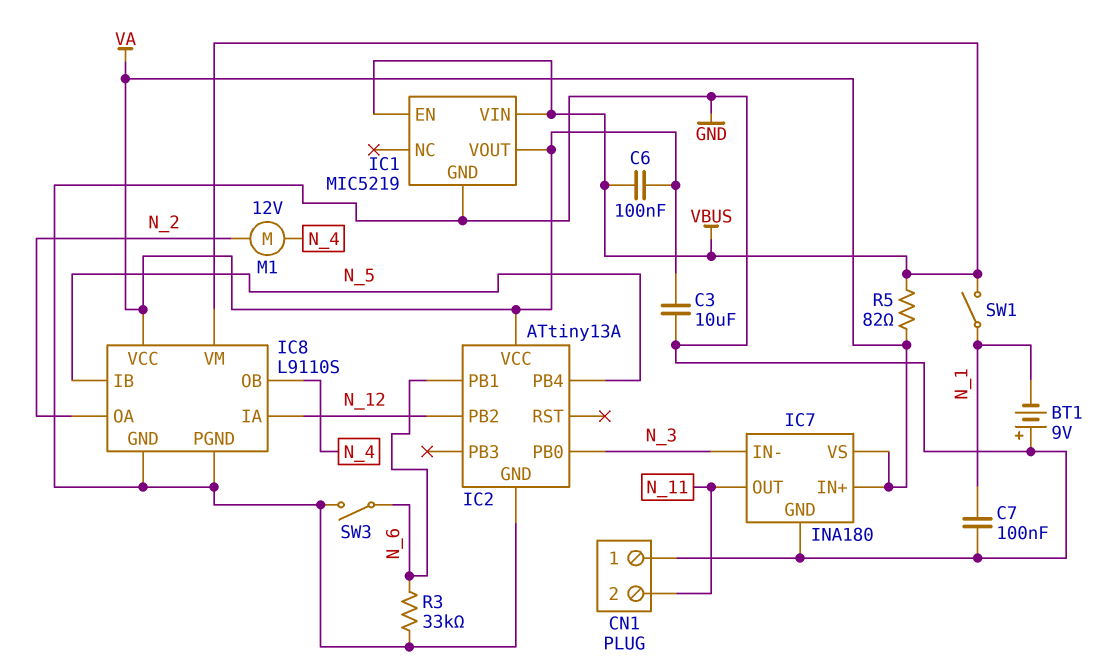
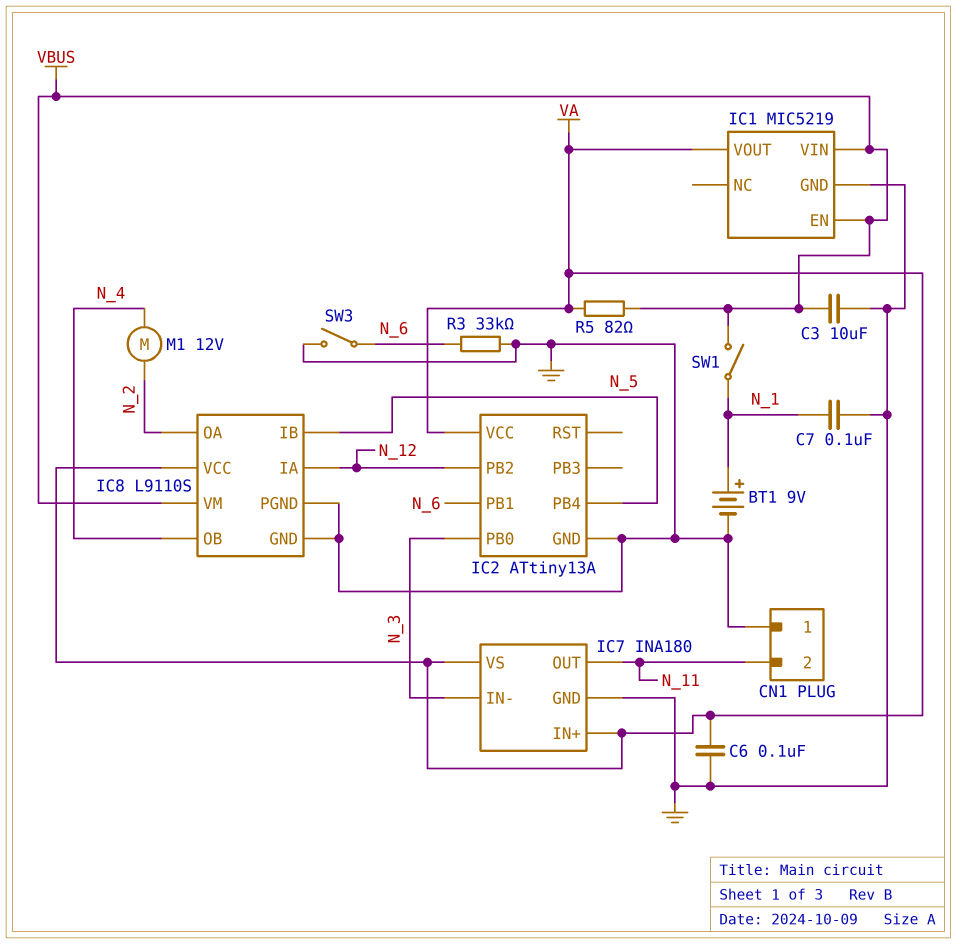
BT1: 9V (plus GND, minus N_1) -> 9V (plus N_1, minus GND)
C3: 10uF (GND, VA) -> 10uF (GND, VBUS)
C6: 100nF (VA, VBUS) -> 100nF (GND, VA)

